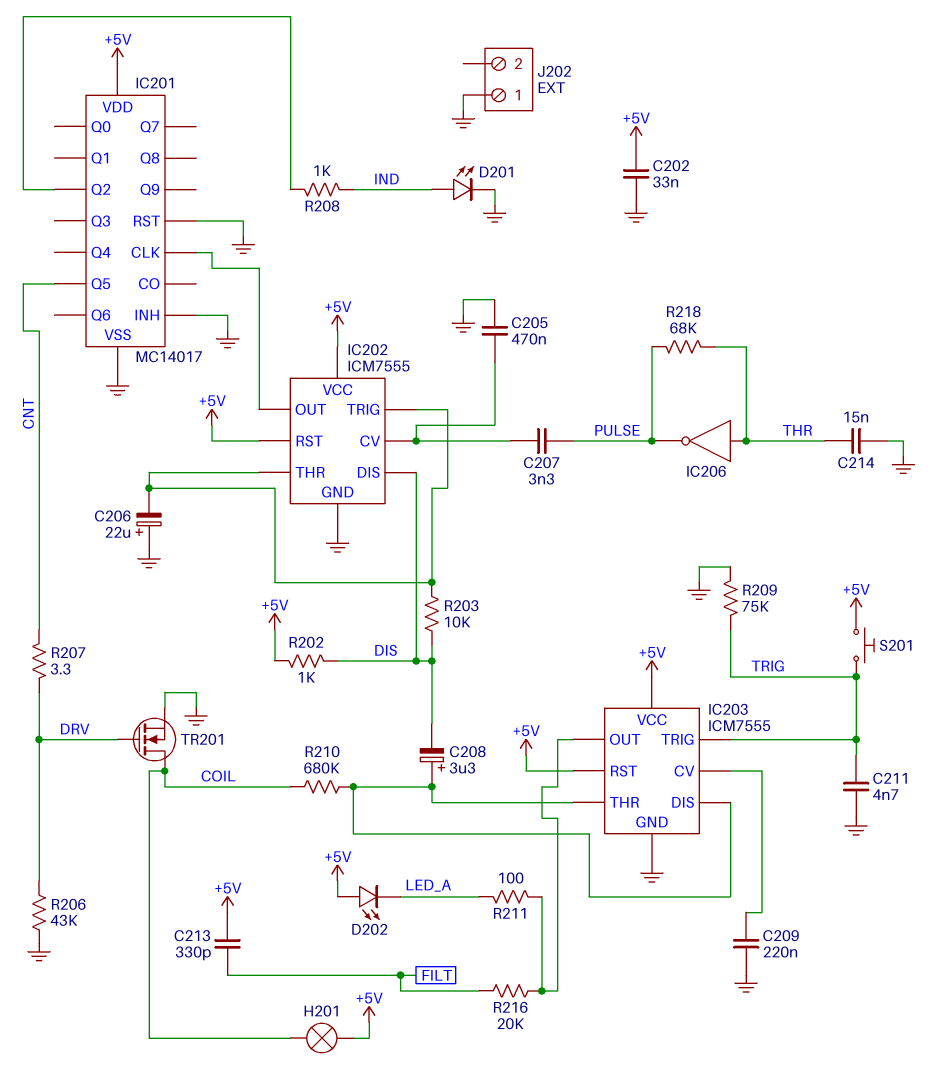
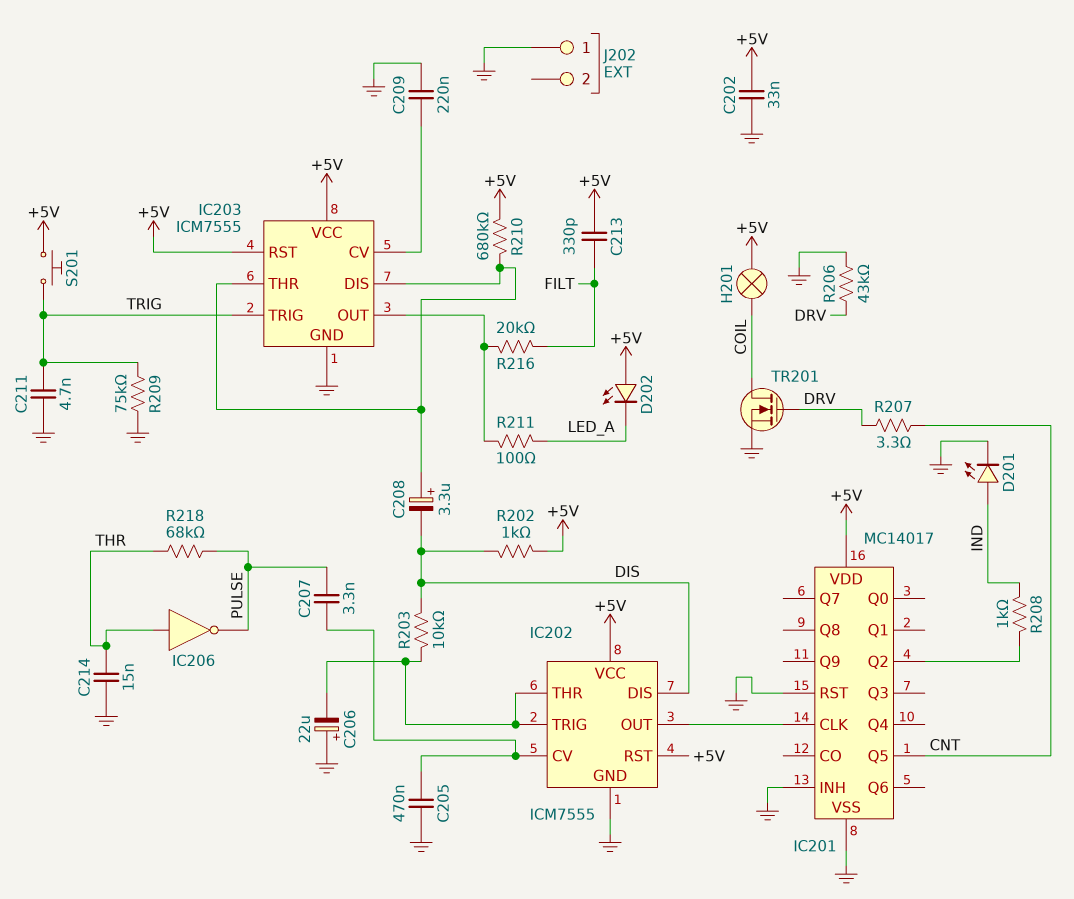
R210: 680k (COIL, IC203/DIS) -> 680k (+5V, IC203/DIS)

